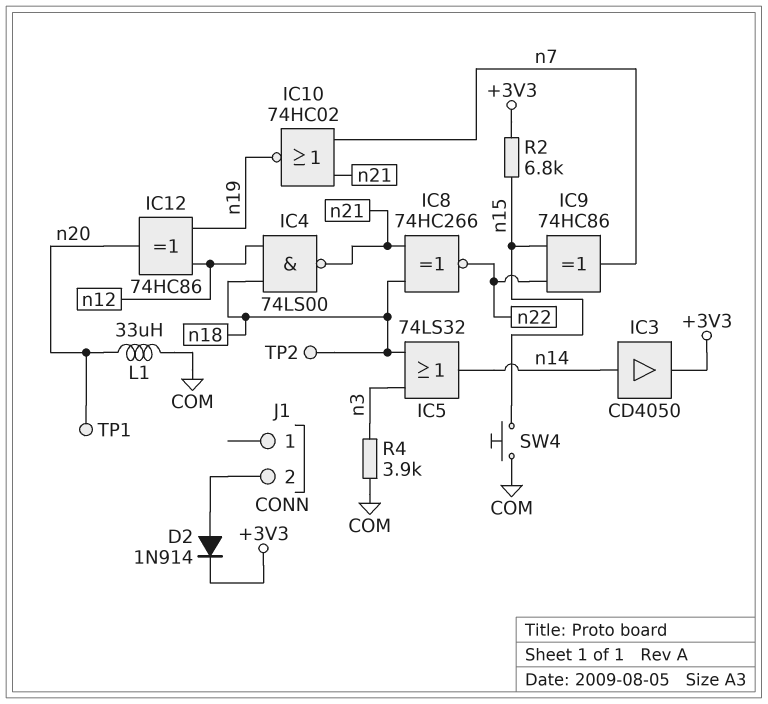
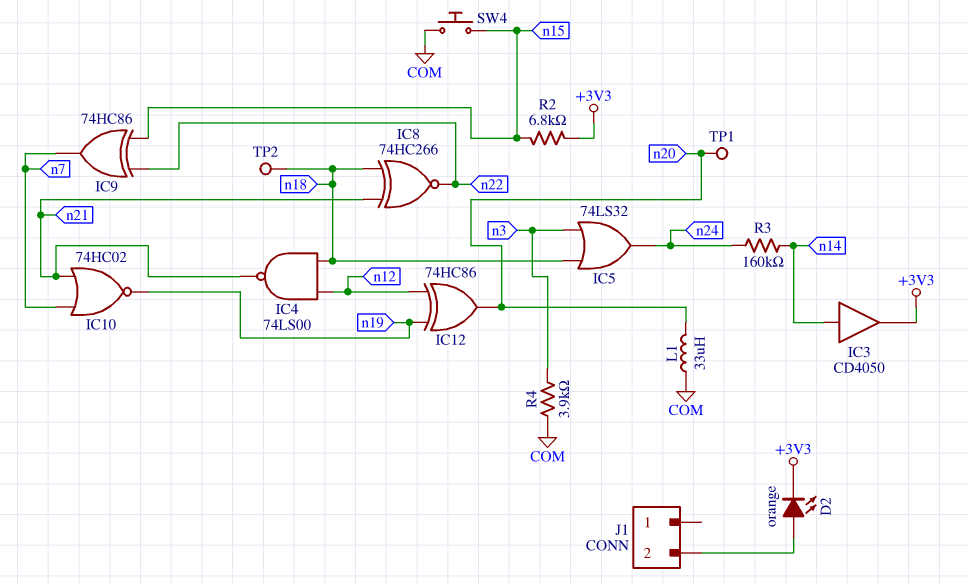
D2: diode 1N914 (A J1/2, K +3V3) -> LED orange (A J1/2, K +3V3)
IC5: OR 74LS32 (in n3, in n18, out n14) -> OR 74LS32 (in n3, in n18, out n24)
R3: none -> 160k (n14, n24)

